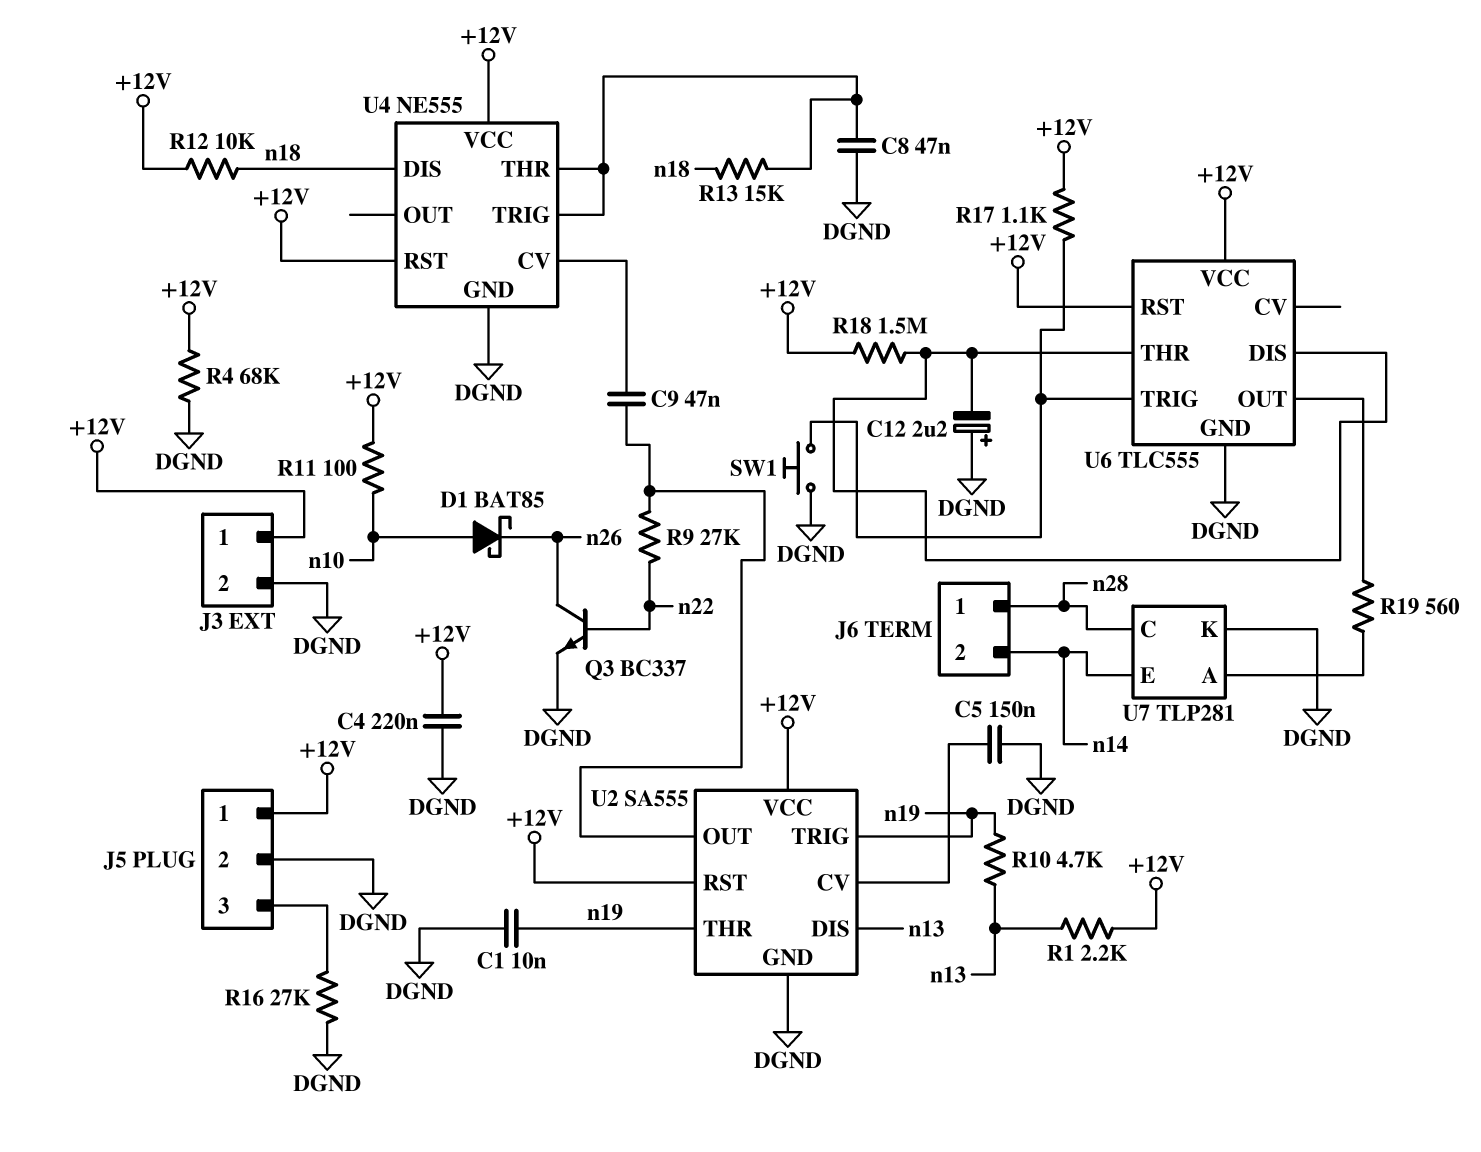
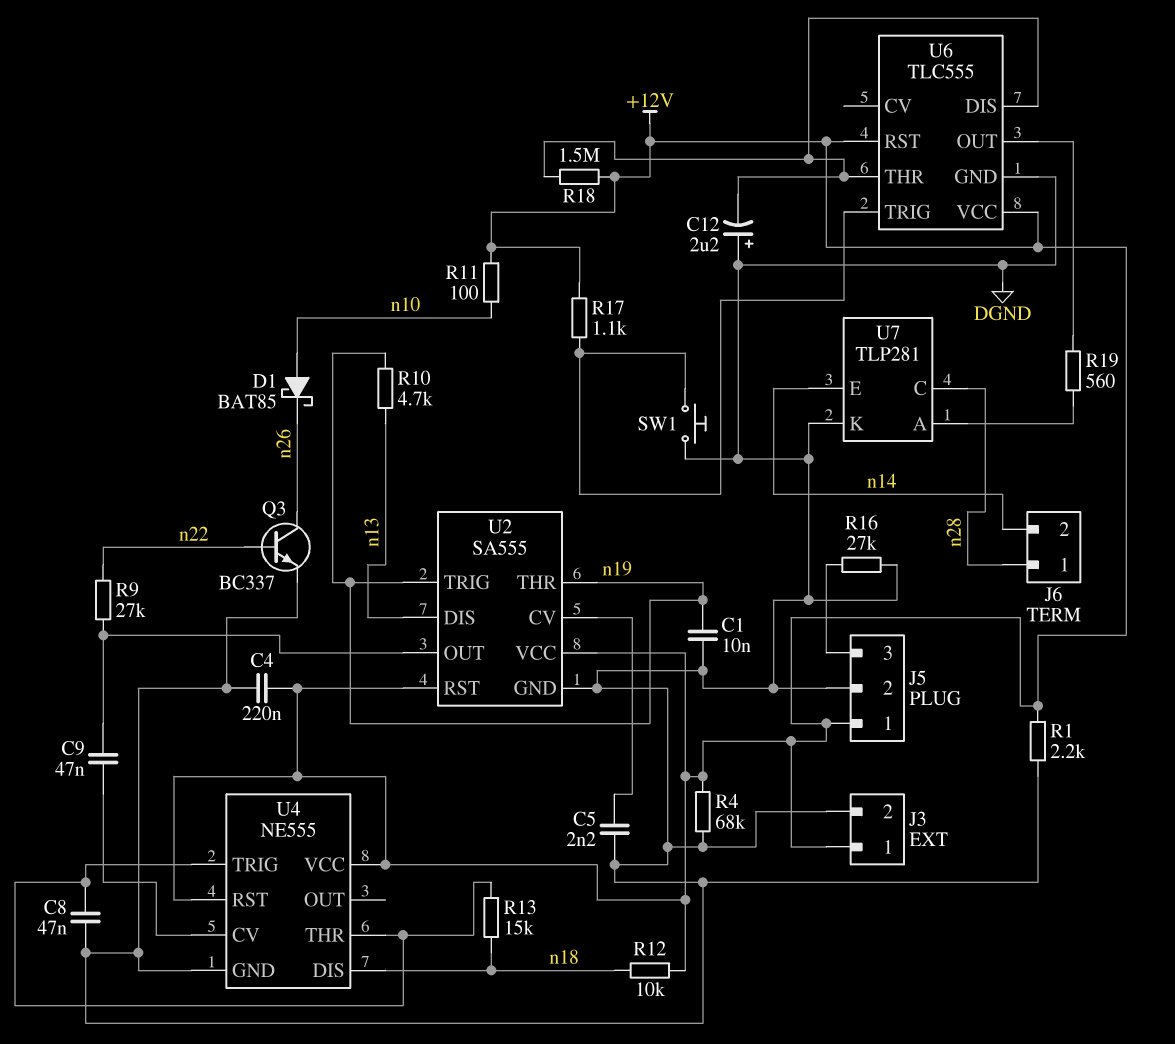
C5: 150nF (DGND, U2/CV) -> 2.2nF (DGND, U2/CV)
R1: 2.2k (+12V, n13) -> 2.2k (+12V, DGND)

